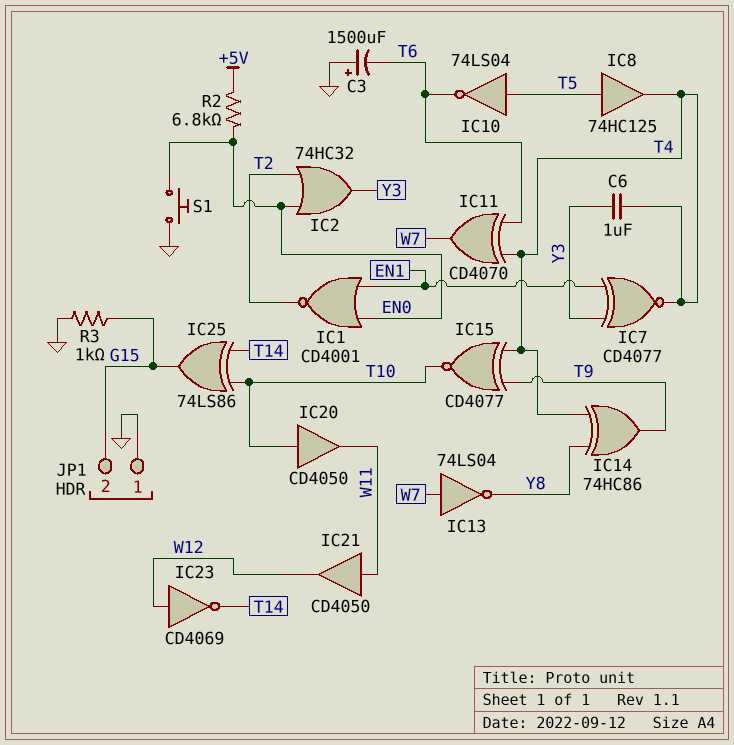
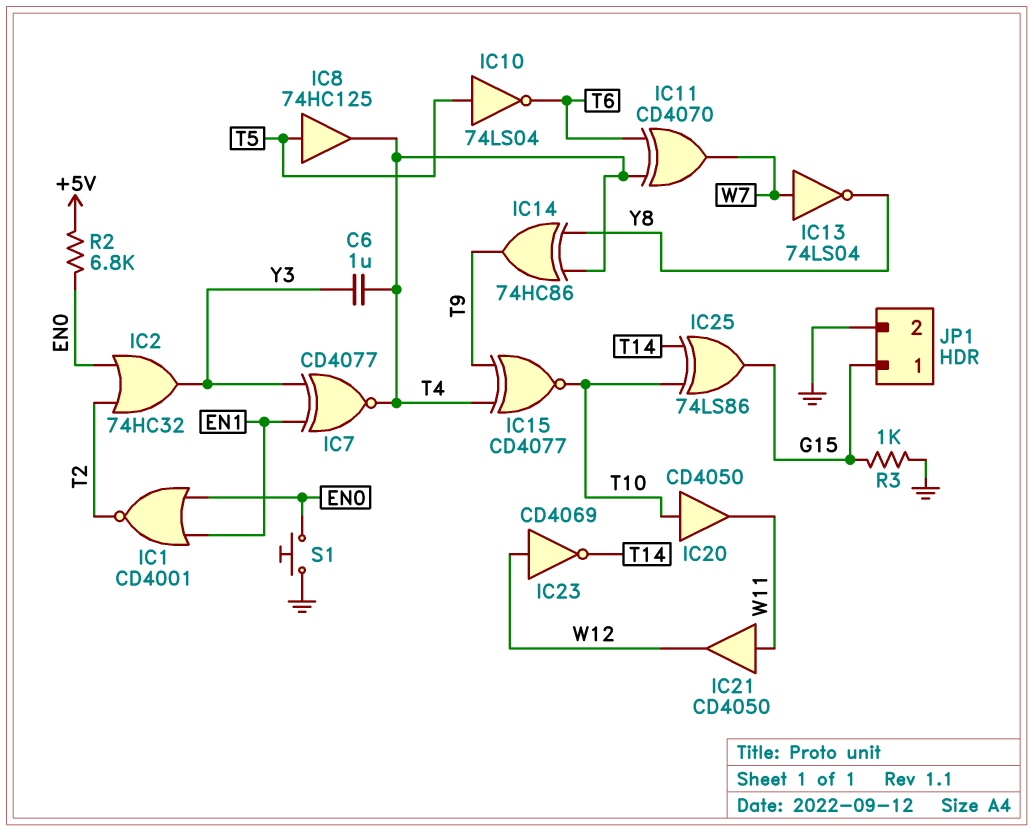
C3: 1500uF (plus GND, minus T6) -> none
JP1 pin 1: GND -> G15
JP1 pin 2: G15 -> GND

